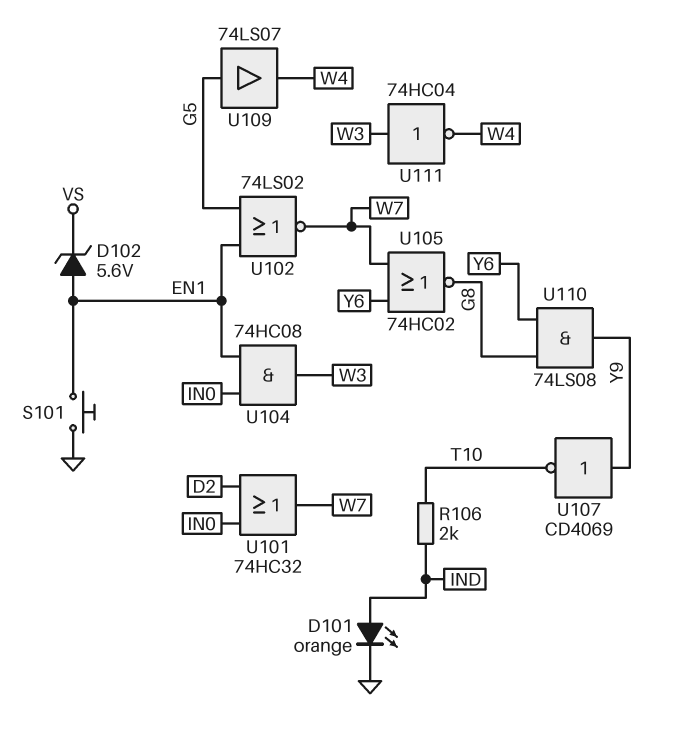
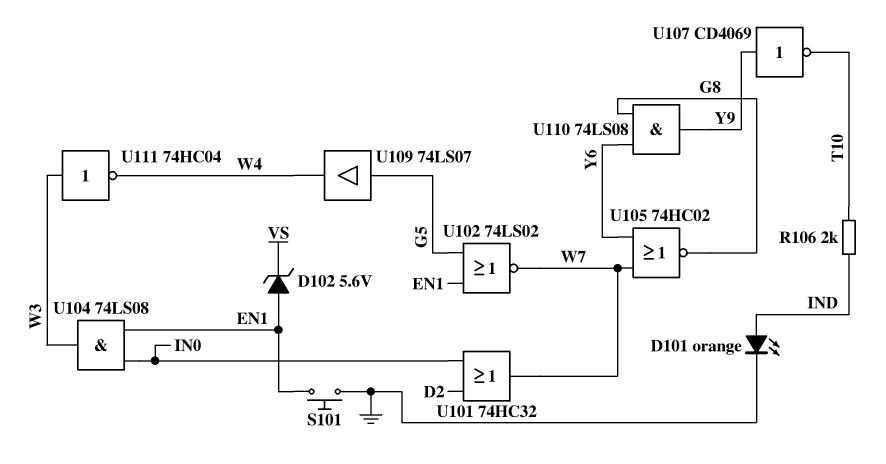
U104: AND 74HC08 (in EN1, in IN0, out W3) -> AND 74LS08 (in EN1, in IN0, out W3)

